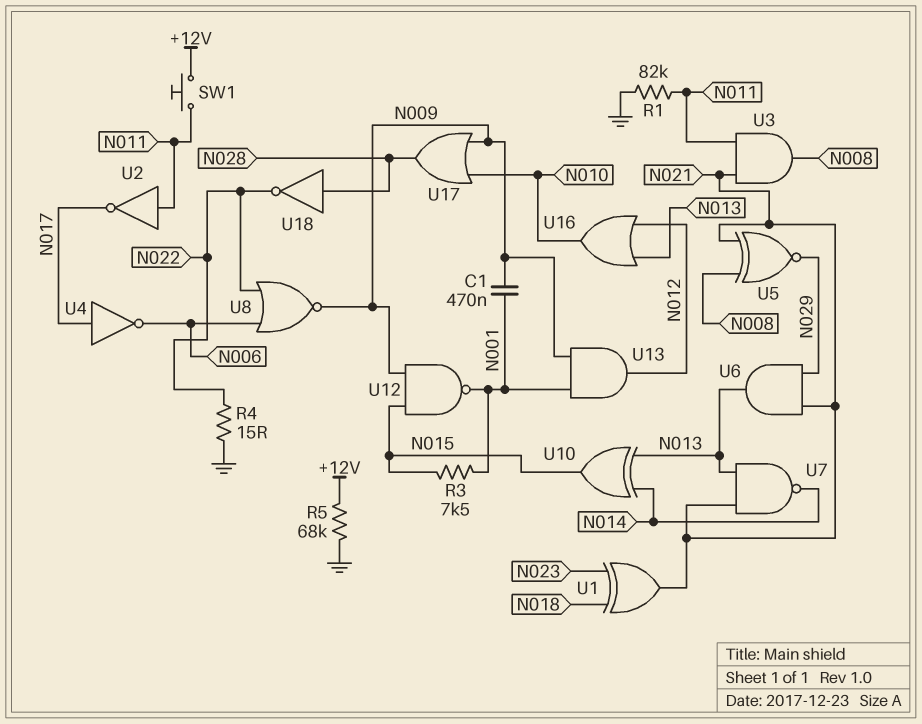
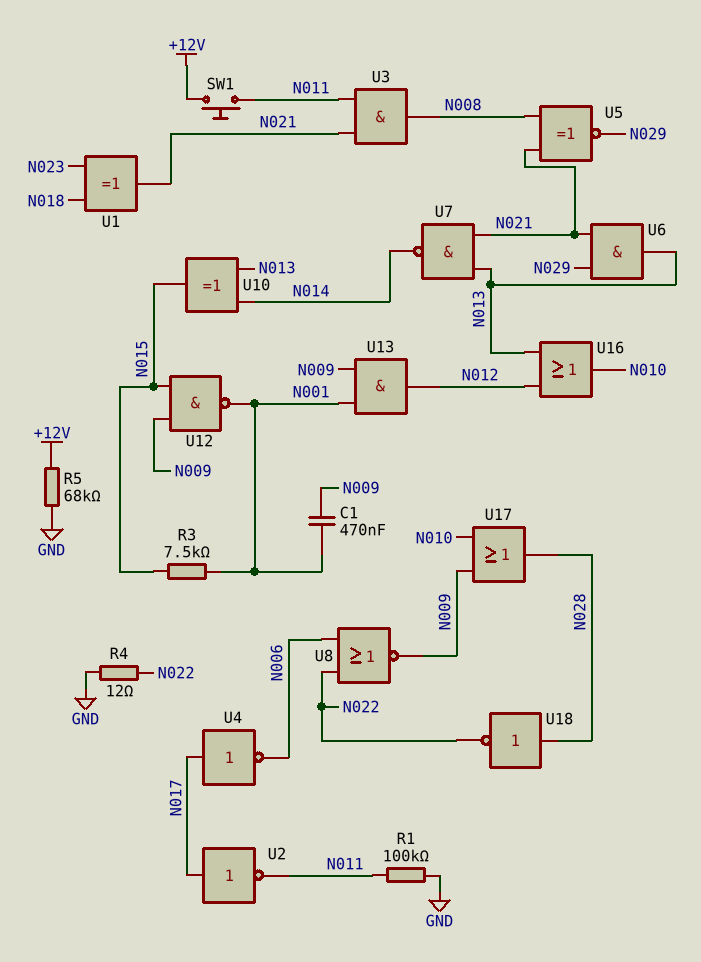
R1: 82k (GND, N011) -> 100k (GND, N011)
R4: 15 (GND, N022) -> 12 (GND, N022)
U2: NOT (in N011, out N017) -> NOT (in N017, out N011)

